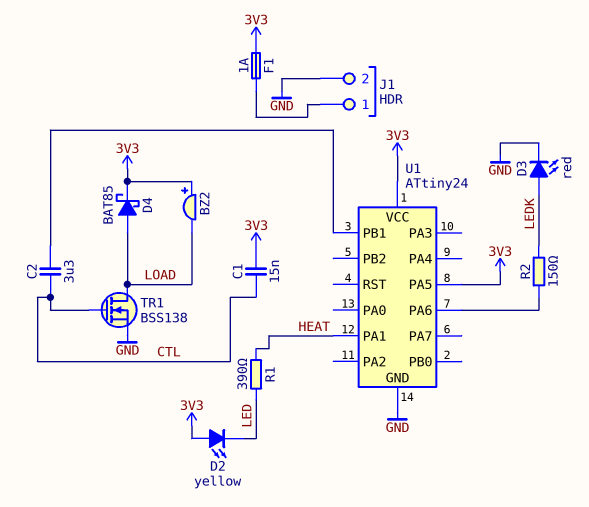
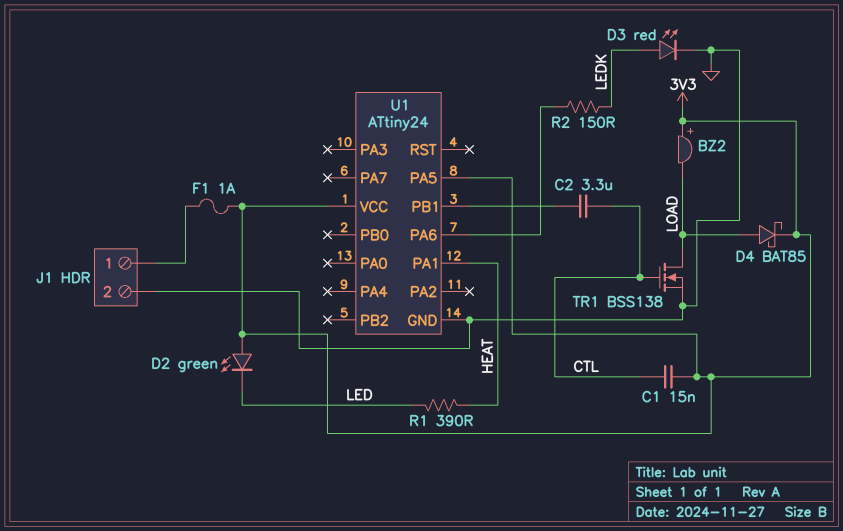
D2: LED yellow (A 3V3, K LED) -> LED green (A 3V3, K LED)

